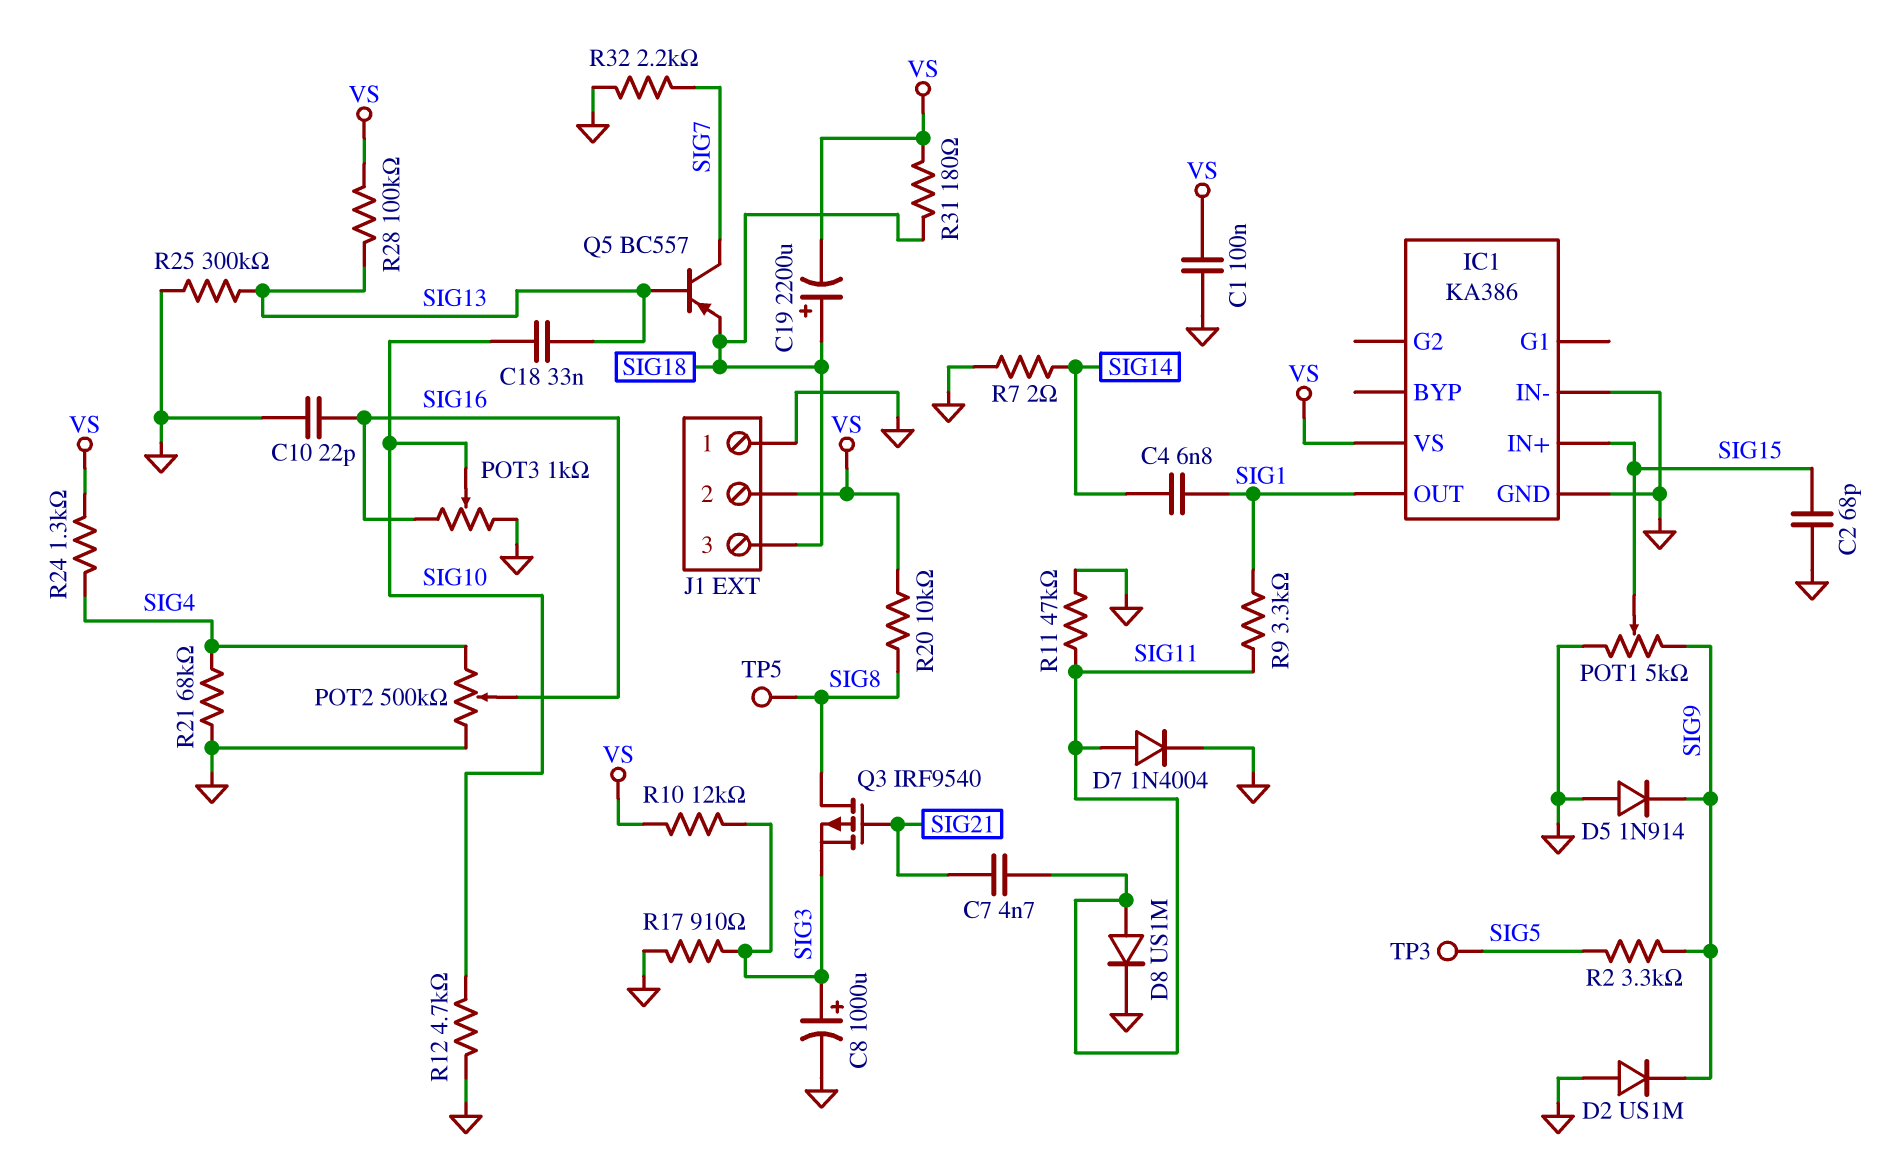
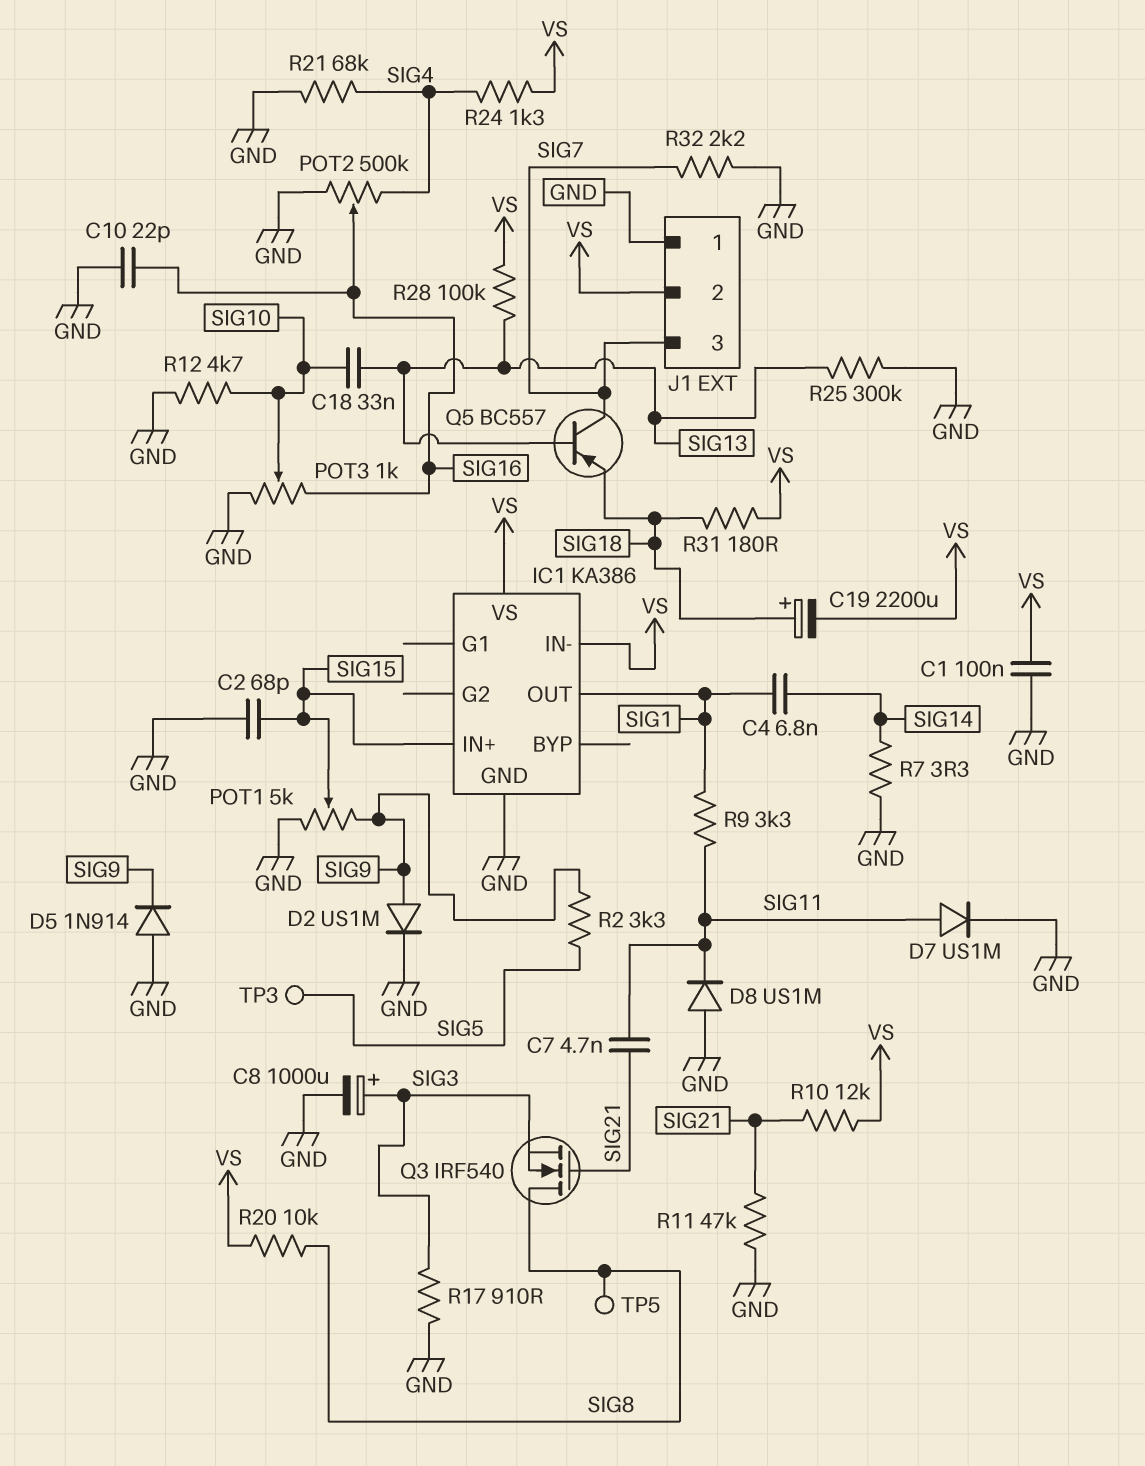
D2: diode US1M (A GND, K SIG9) -> diode US1M (A SIG9, K GND)
D7: diode 1N4004 (A SIG11, K GND) -> diode US1M (A SIG11, K GND)
D8: diode US1M (A SIG11, K GND) -> diode US1M (A GND, K SIG11)
IC1 pin IN-: GND -> VS
J1 pin 3: SIG18 -> SIG7
Q3: PMOS IRF9540 (G SIG21, D SIG8, S SIG3) -> NMOS IRF540 (G SIG21, D SIG8, S SIG3)
R7: 2 (GND, SIG14) -> 3.3 (GND, SIG14)
R10: 12k (SIG3, VS) -> 12k (SIG21, VS)
R11: 47k (GND, SIG11) -> 47k (GND, SIG21)

